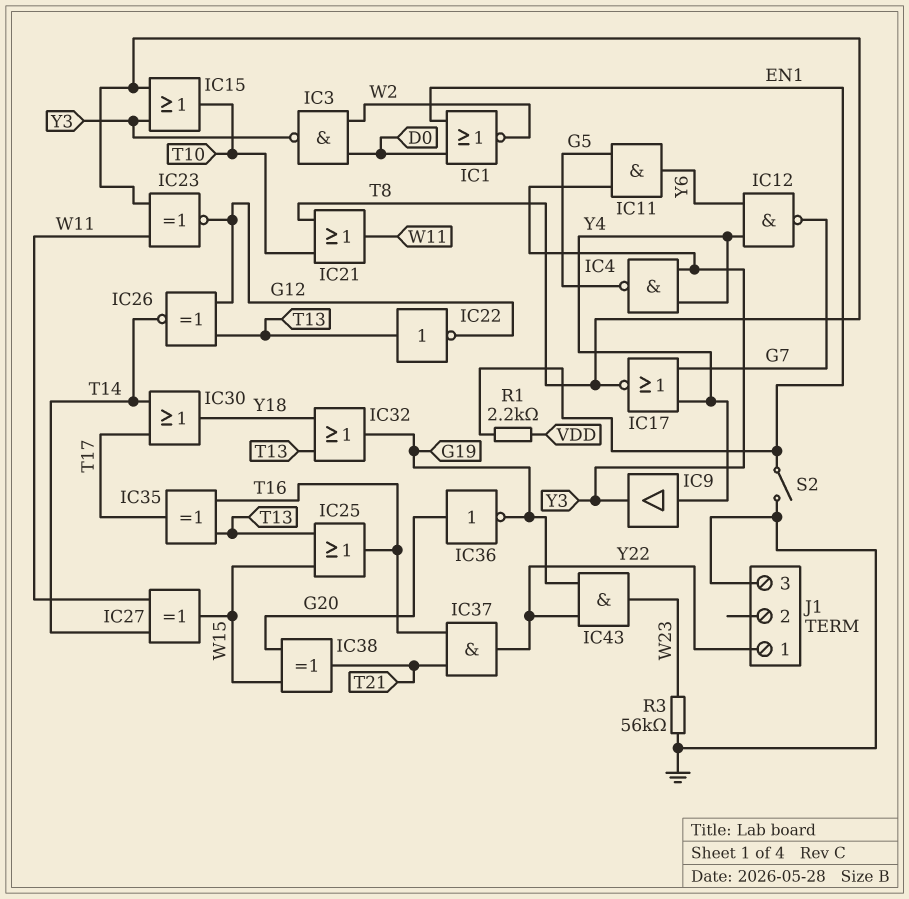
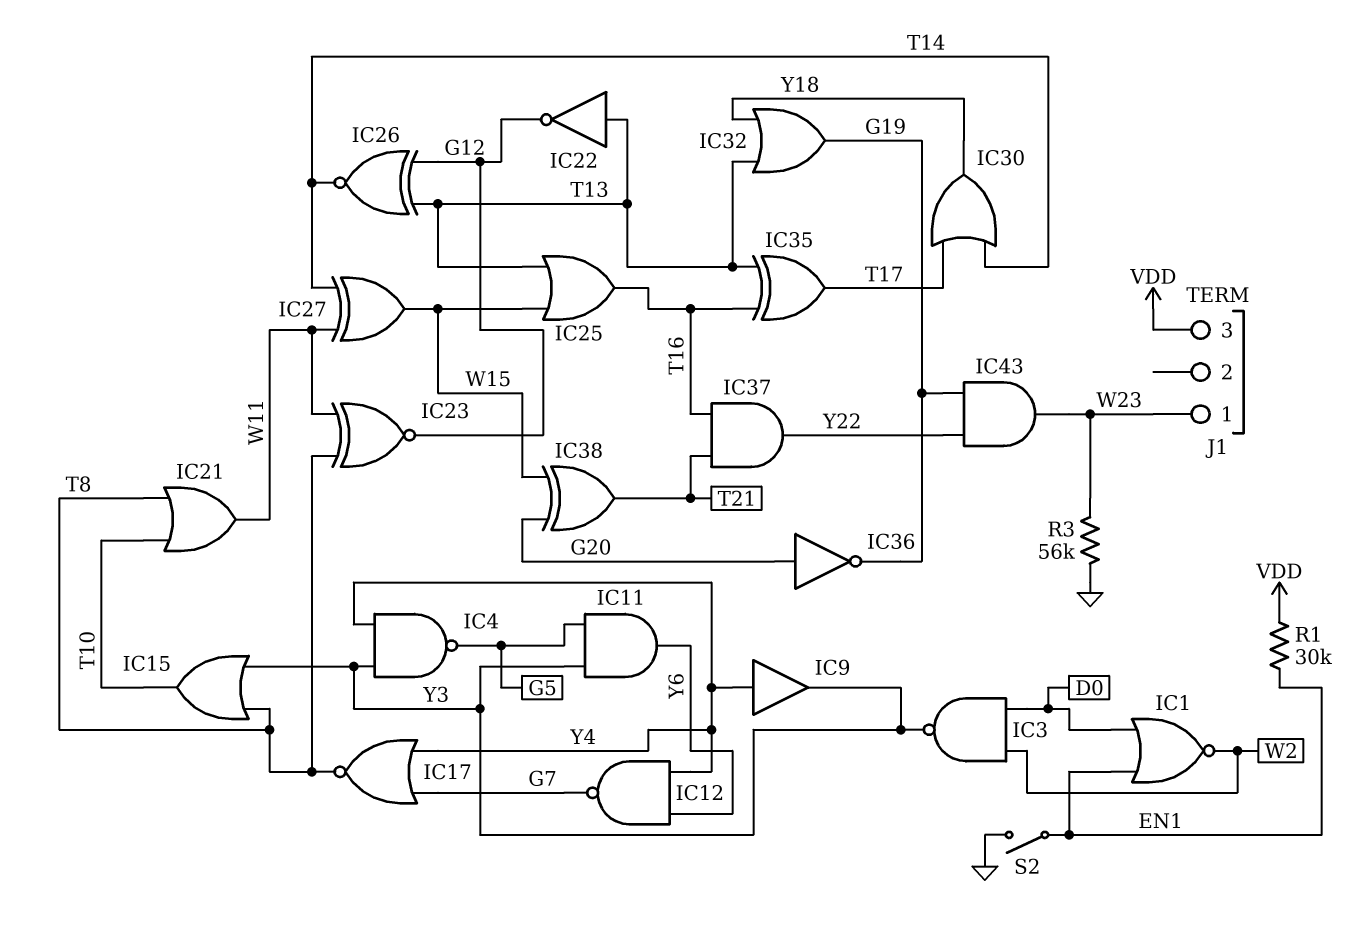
J1 pin 1: Y22 -> W23
J1 pin 3: GND -> VDD
R1: 2.2k (EN1, VDD) -> 30k (EN1, VDD)

